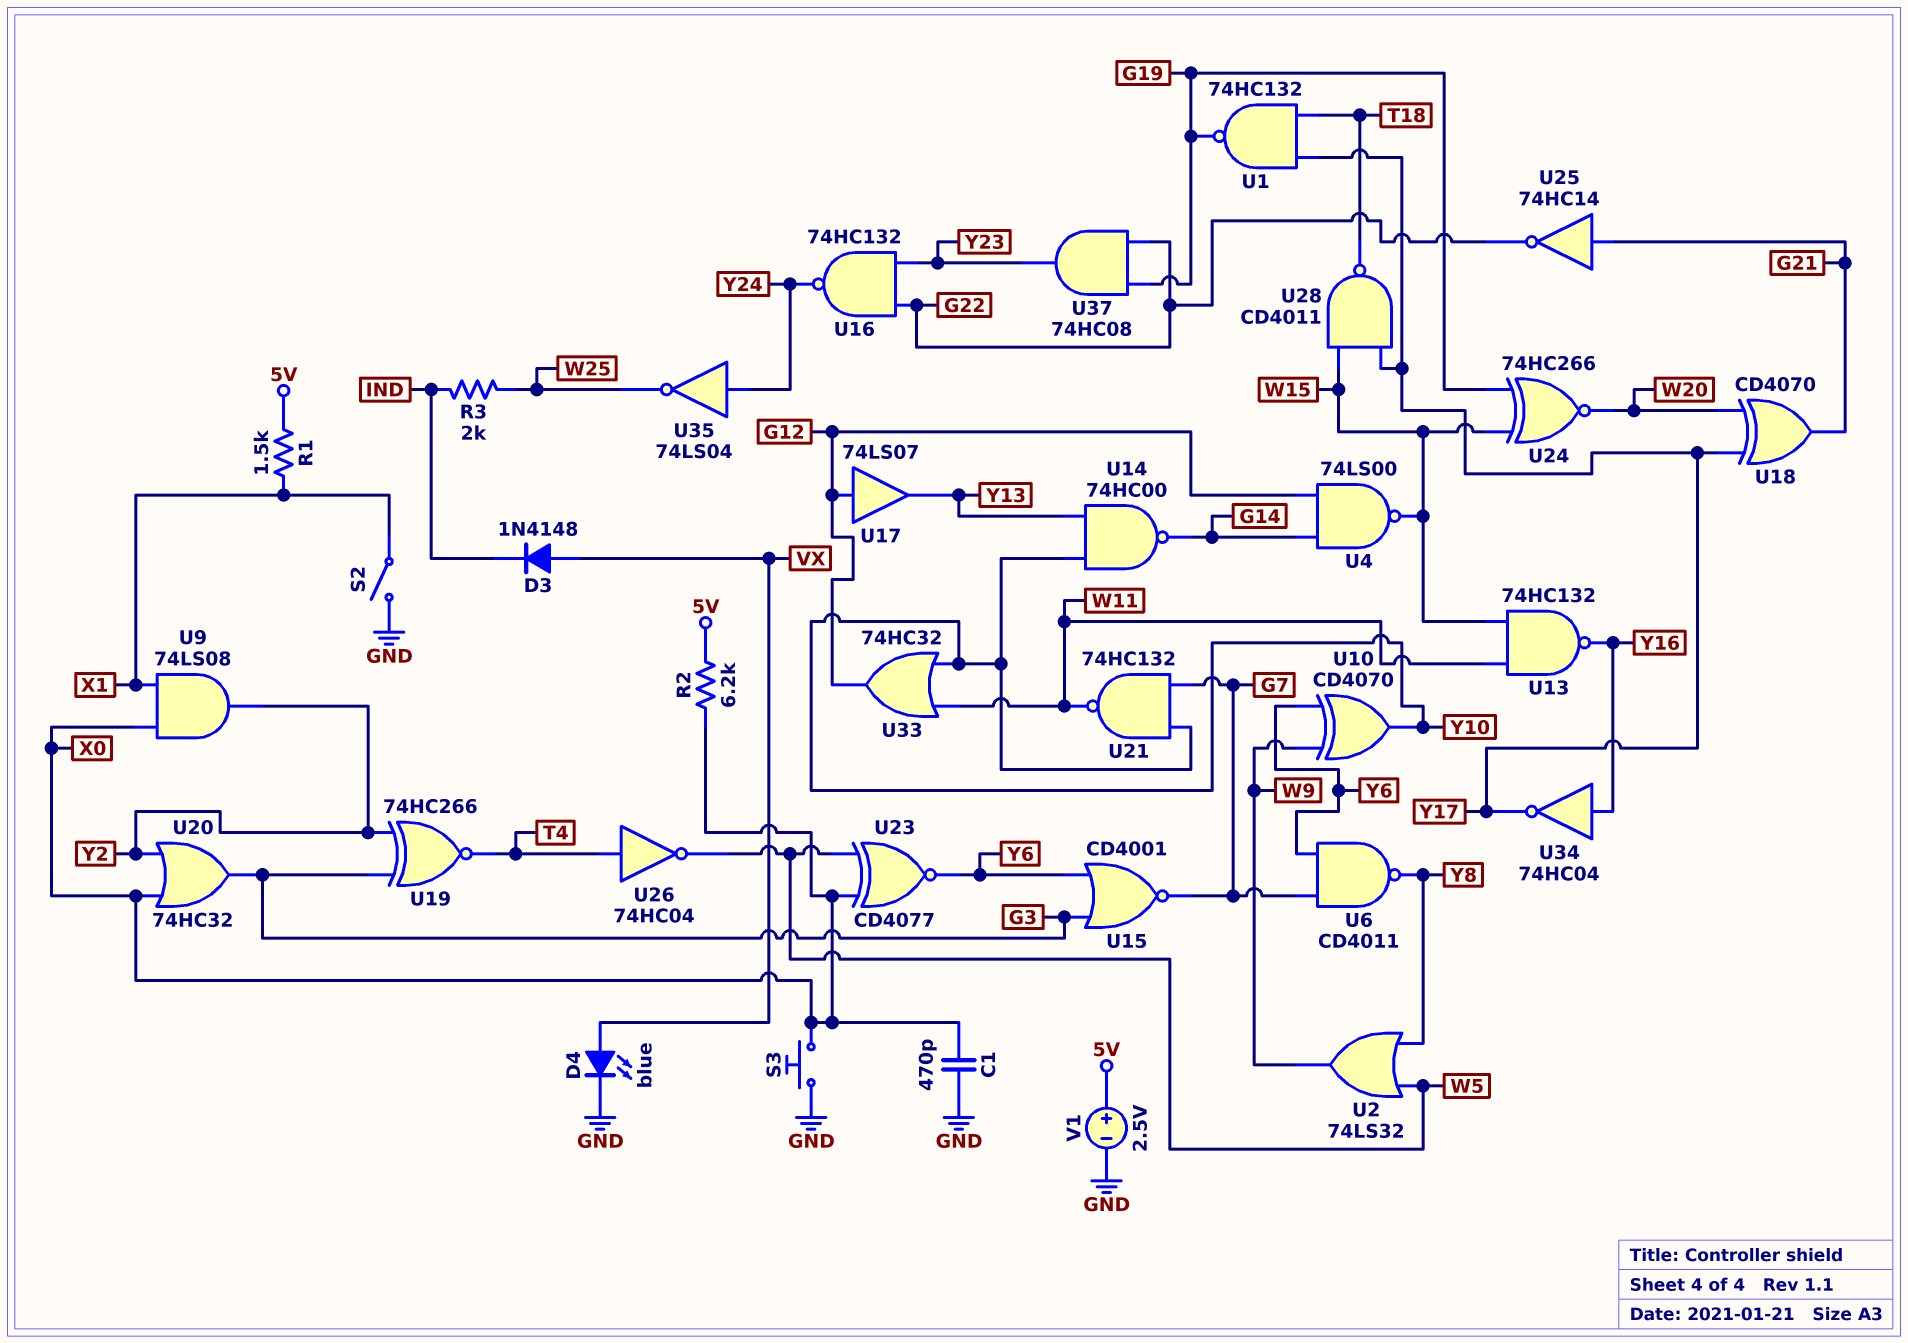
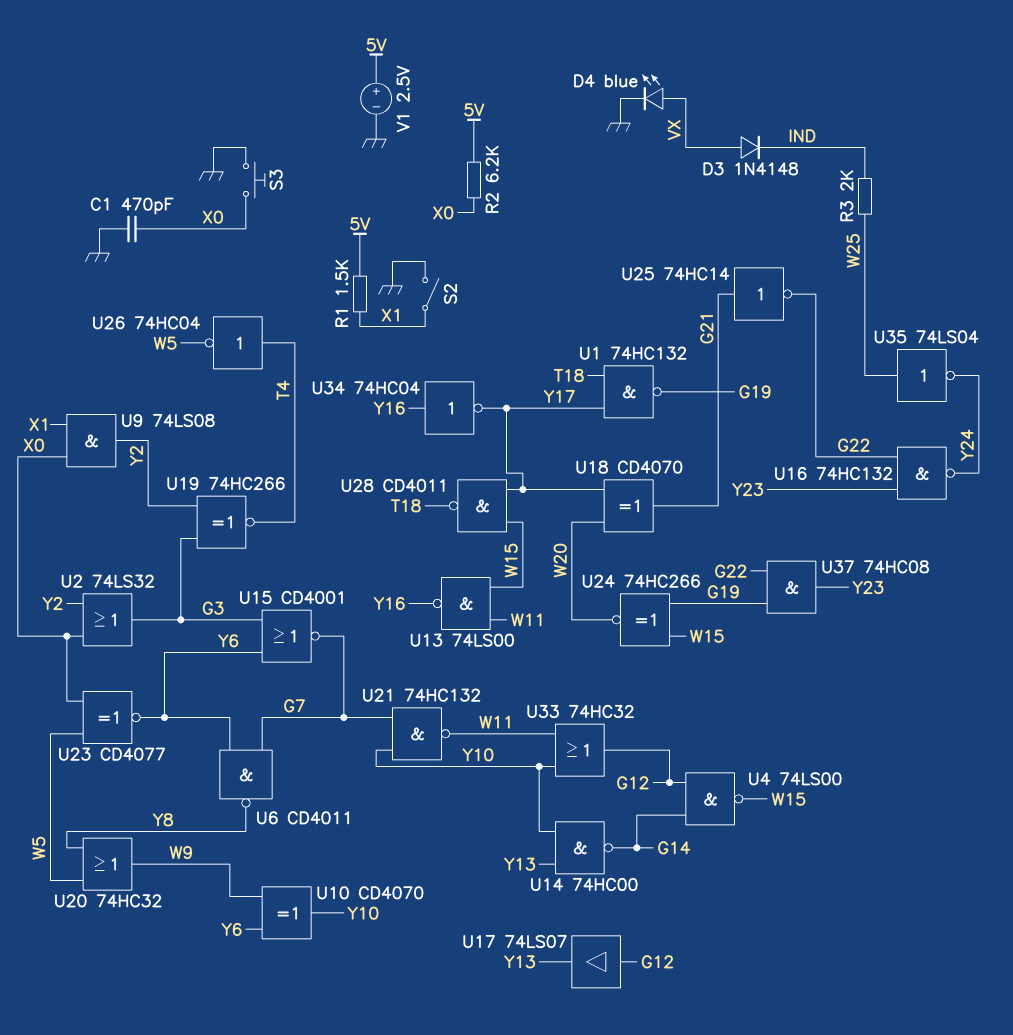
U2: OR 74LS32 (in W5, in Y8, out W9) -> OR 74LS32 (in X0, in Y2, out G3)
U13: NAND 74HC132 (in W11, in W15, out Y16) -> NAND 74LS00 (in W11, in W15, out Y16)
U20: OR 74HC32 (in X0, in Y2, out G3) -> OR 74HC32 (in W5, in Y8, out W9)
U35: NOT 74LS04 (in Y24, out W25) -> NOT 74LS04 (in W25, out Y24)

